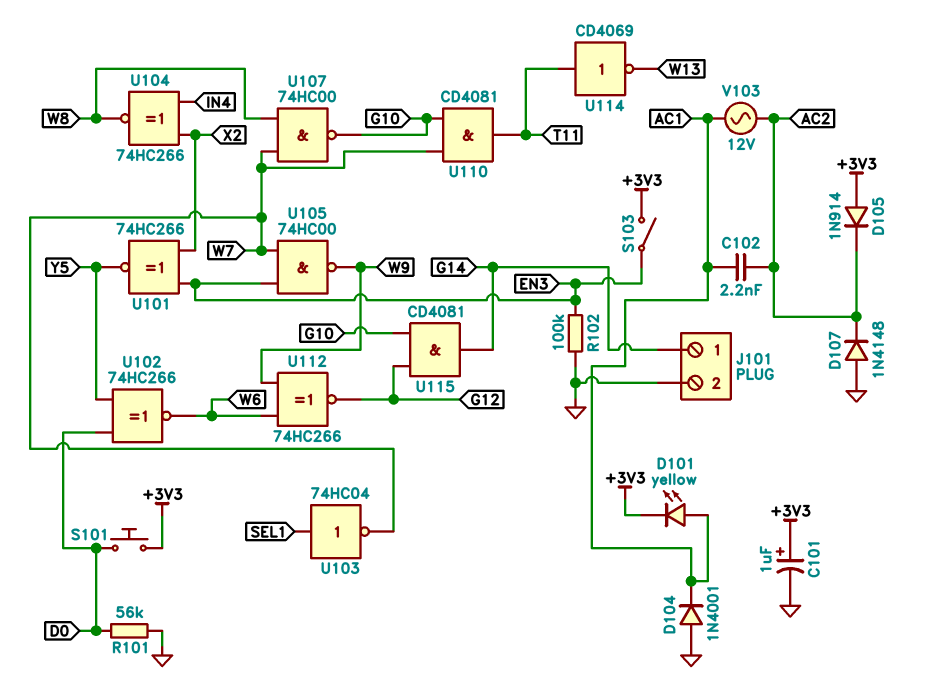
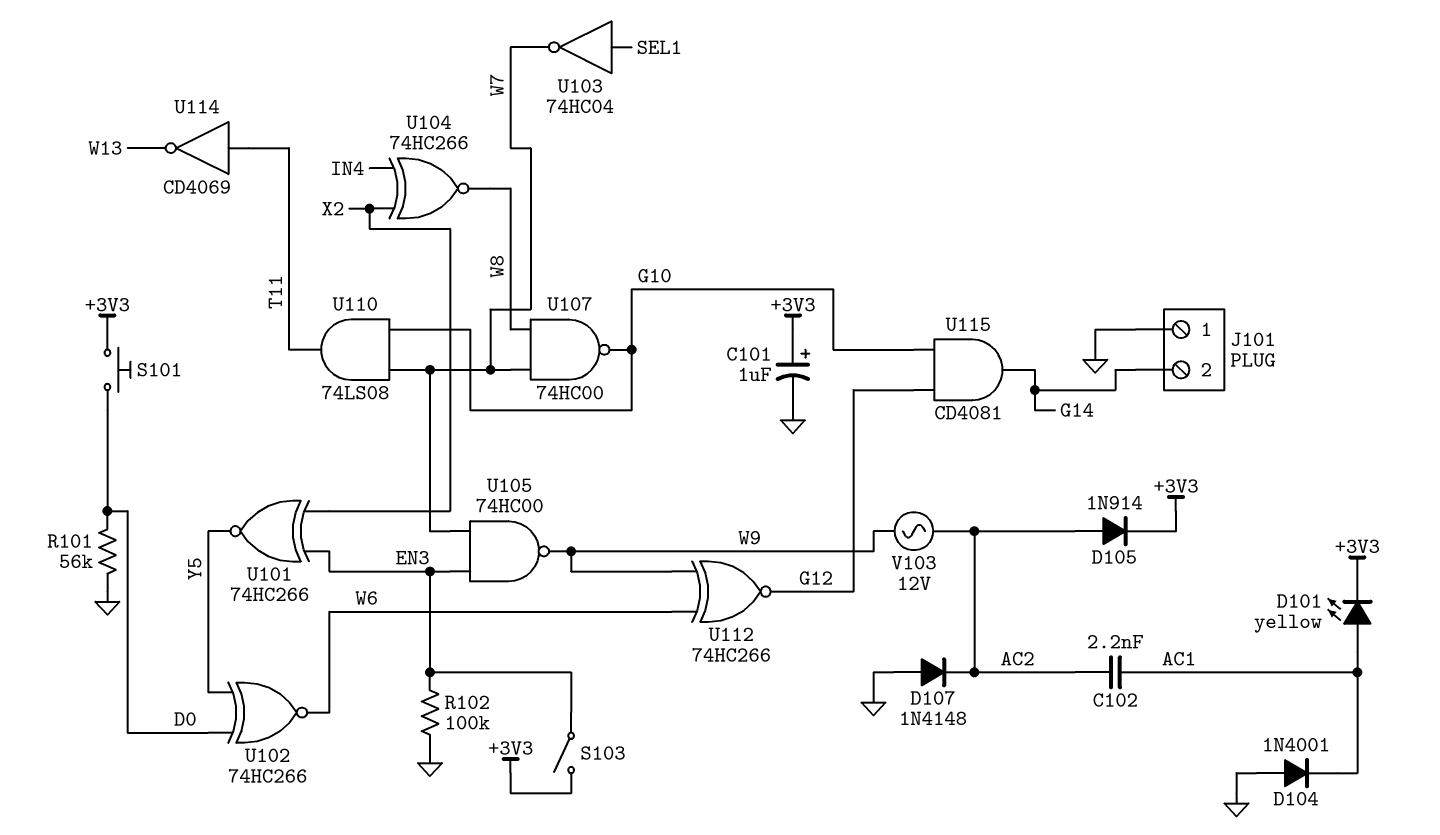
D105: diode 1N914 (A +3V3, K AC2) -> diode 1N914 (A AC2, K +3V3)
J101 pin 1: G14 -> GND
J101 pin 2: GND -> G14
U110: AND CD4081 (in G10, in W7, out T11) -> AND 74LS08 (in G10, in W7, out T11)
V103: AC 12V (AC1, AC2) -> AC 12V (AC2, W9)

